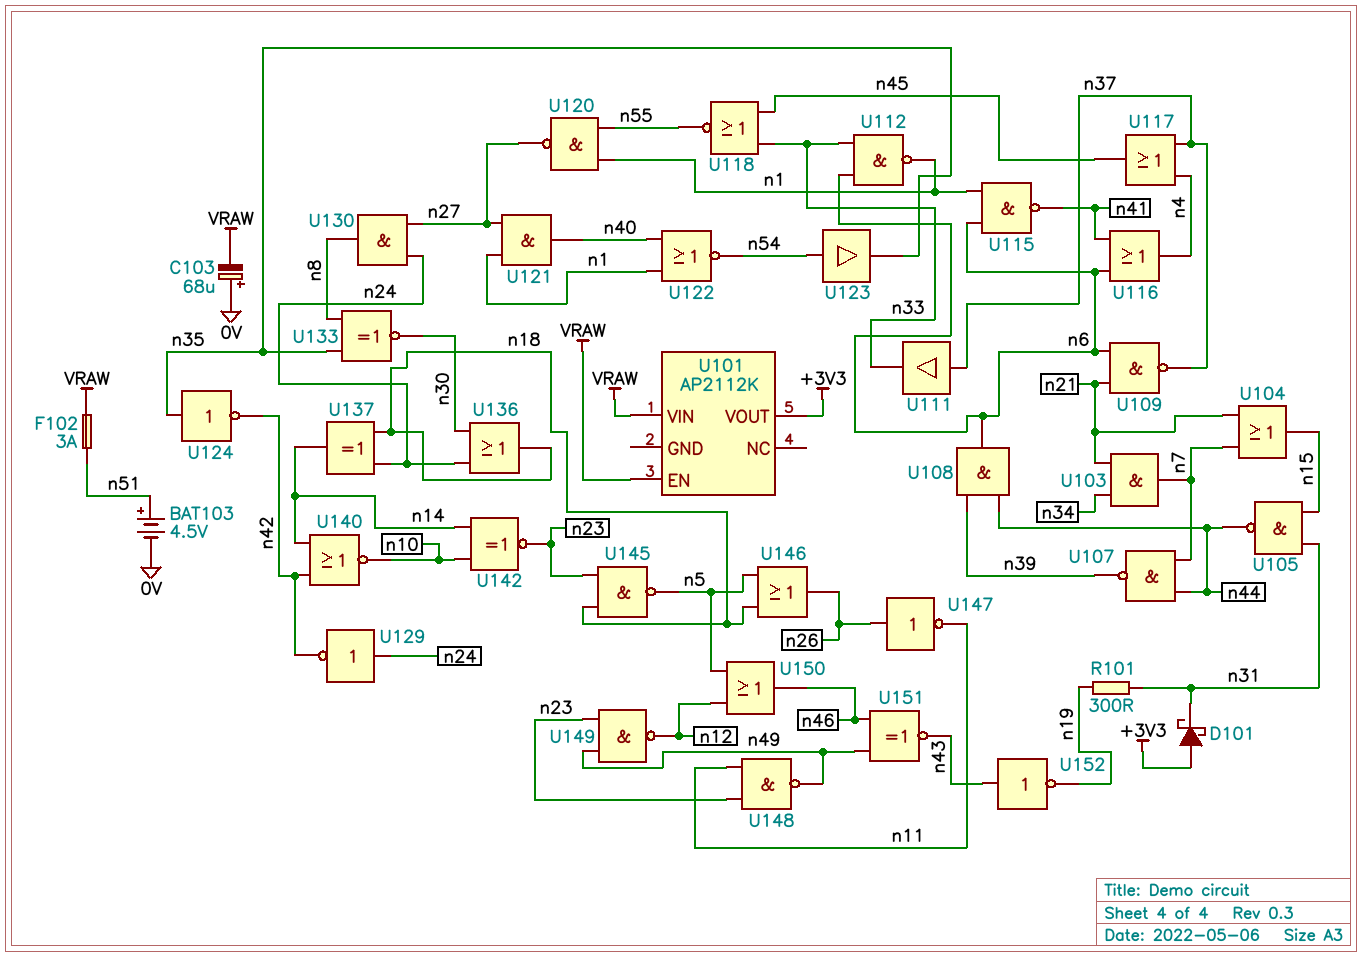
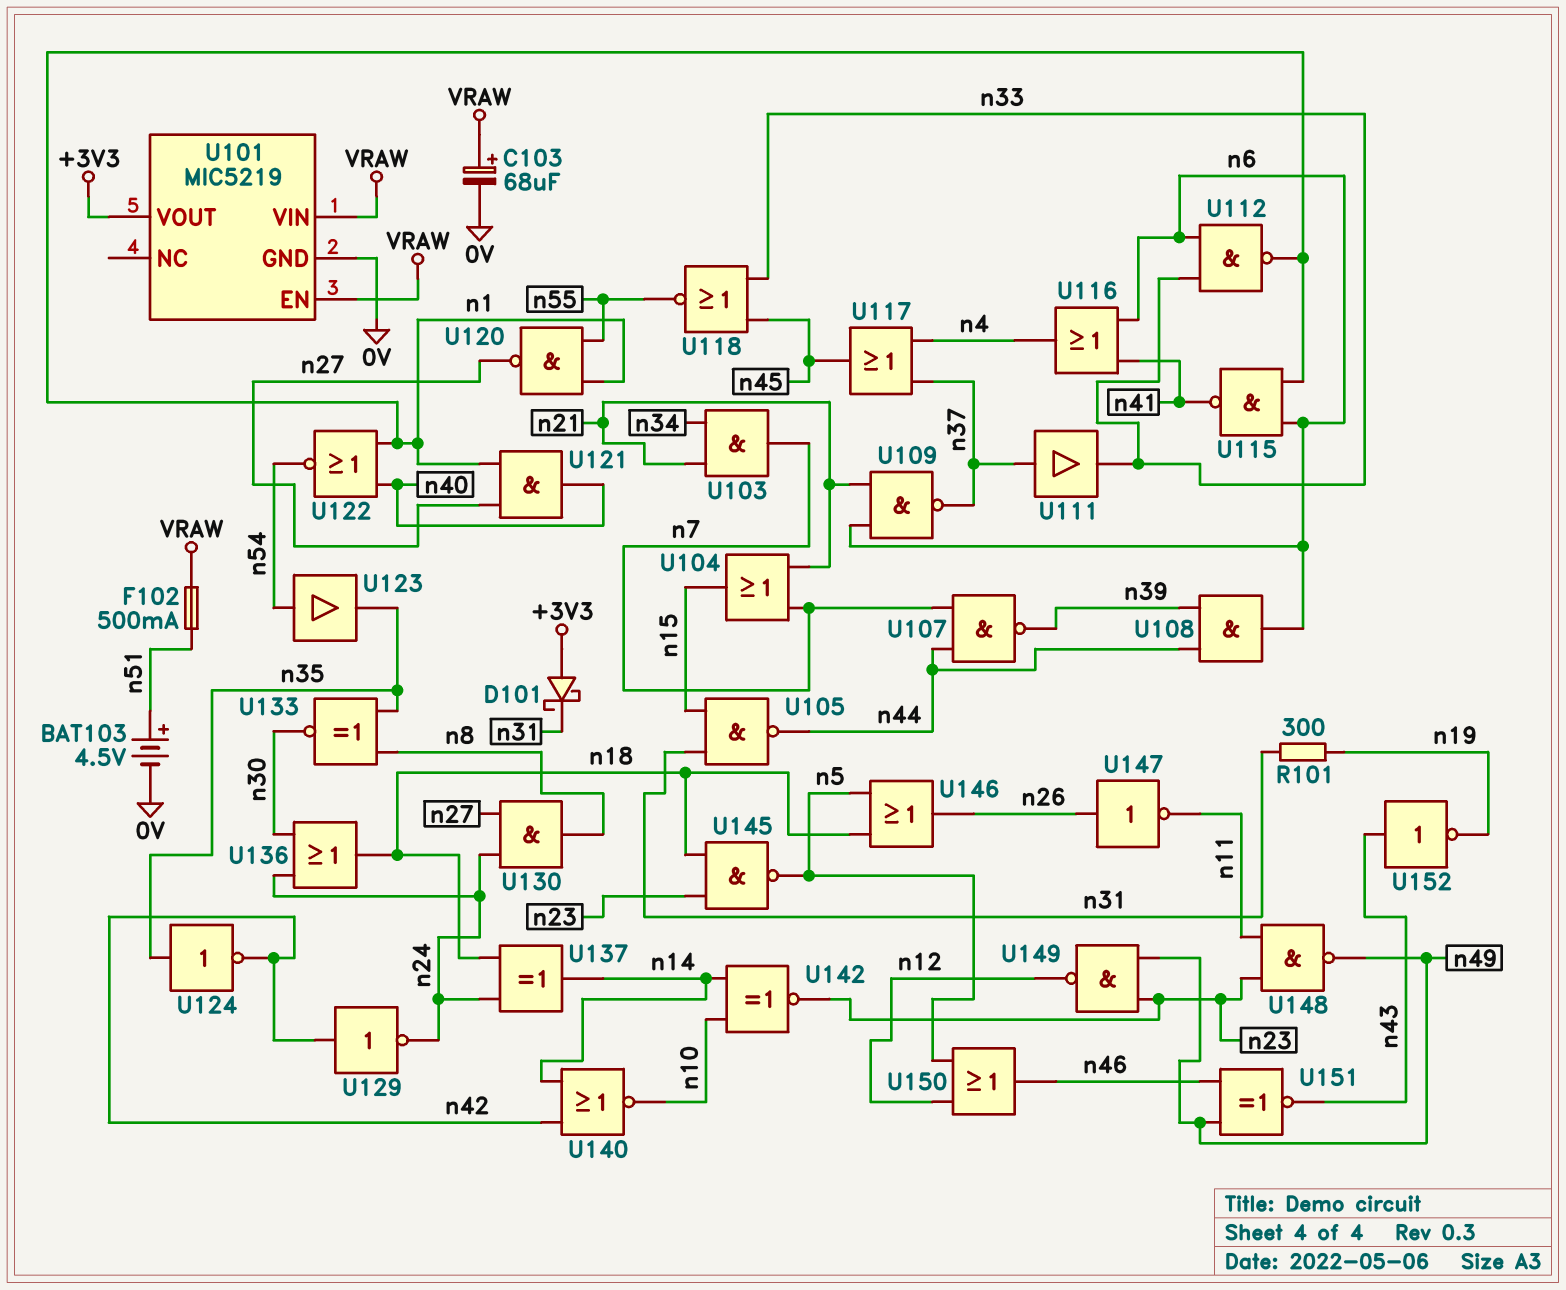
C103: 68uF (plus 0V, minus VRAW) -> 68uF (plus VRAW, minus 0V)
F102: 3A (VRAW, n51) -> 500mA (VRAW, n51)
U101: AP2112K -> MIC5219
U101 pin GND: none -> 0V
U129: NOT (in n24, out n42) -> NOT (in n42, out n24)

